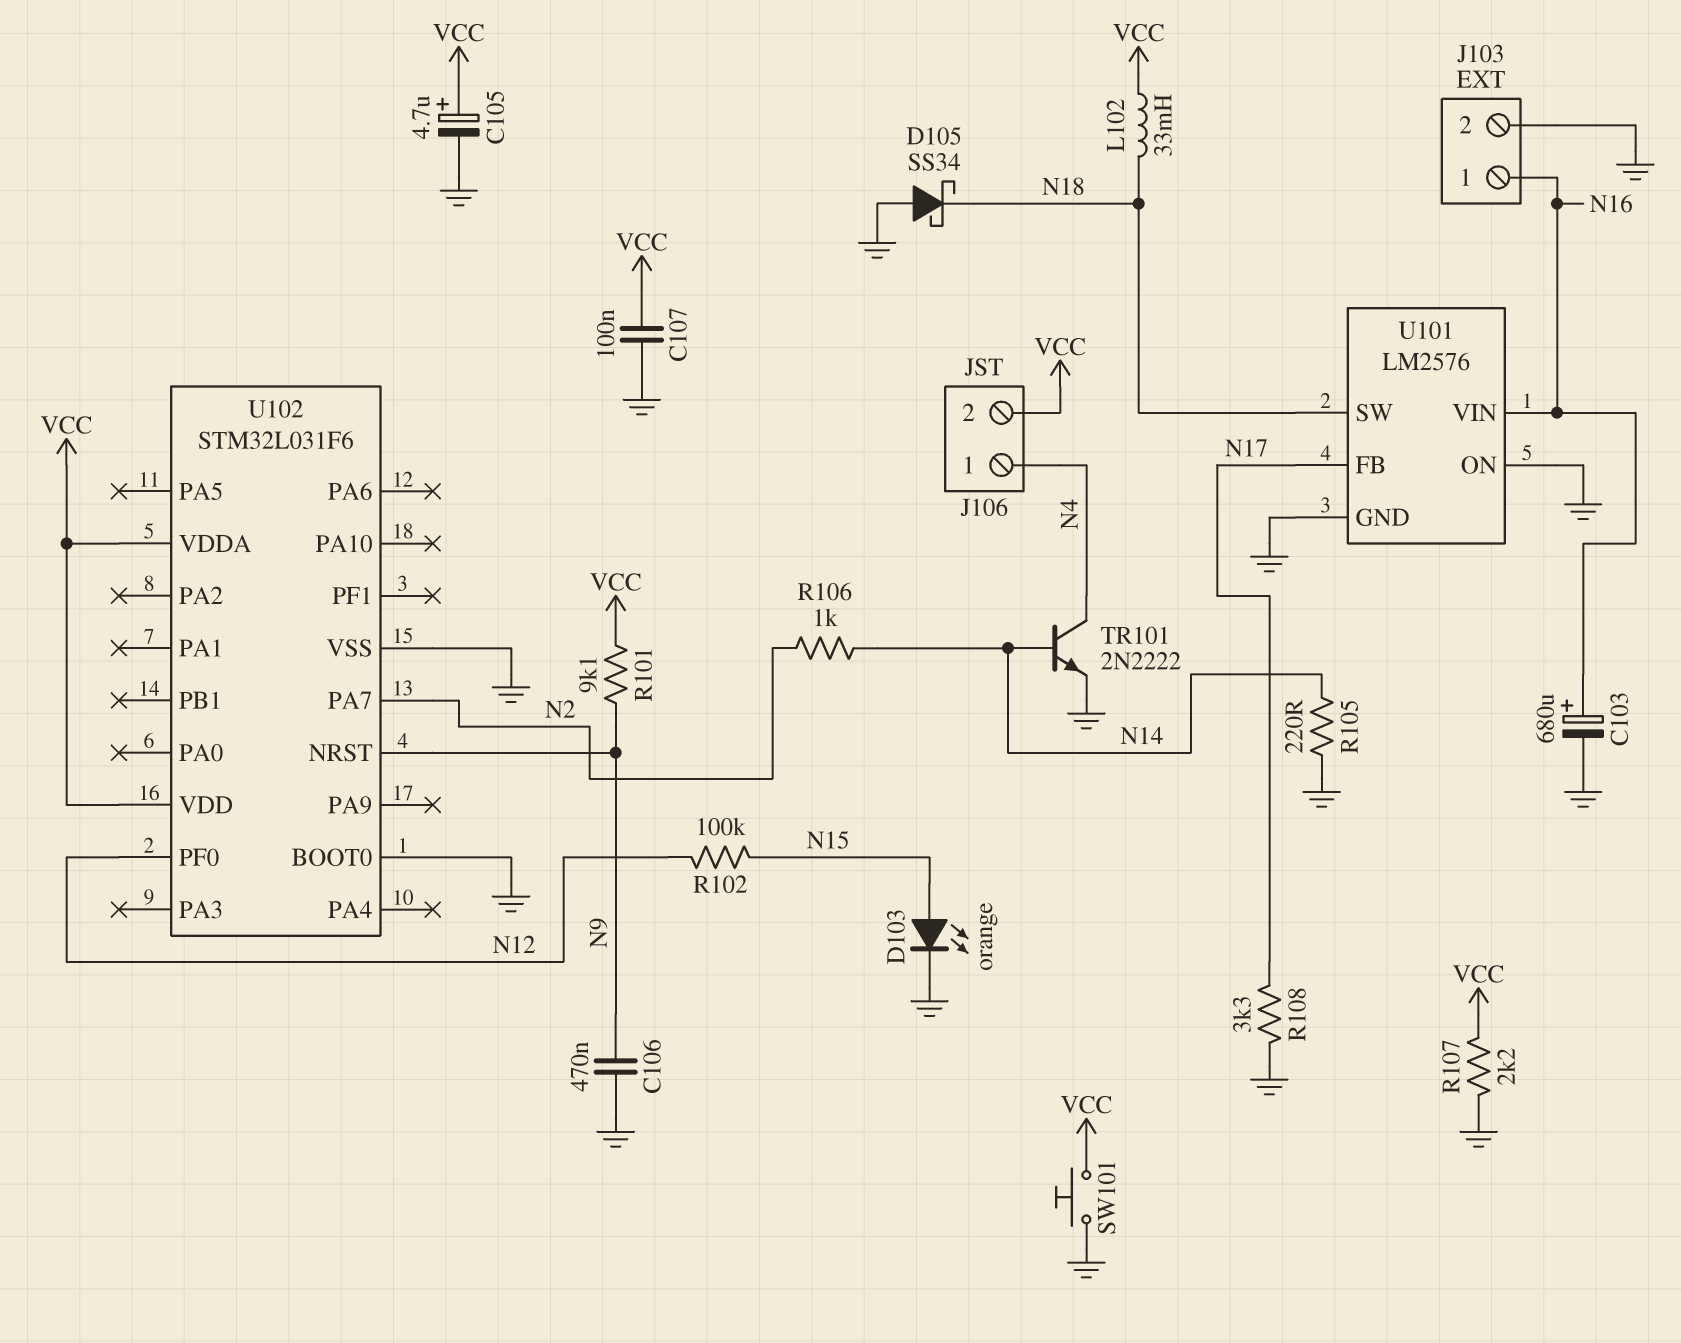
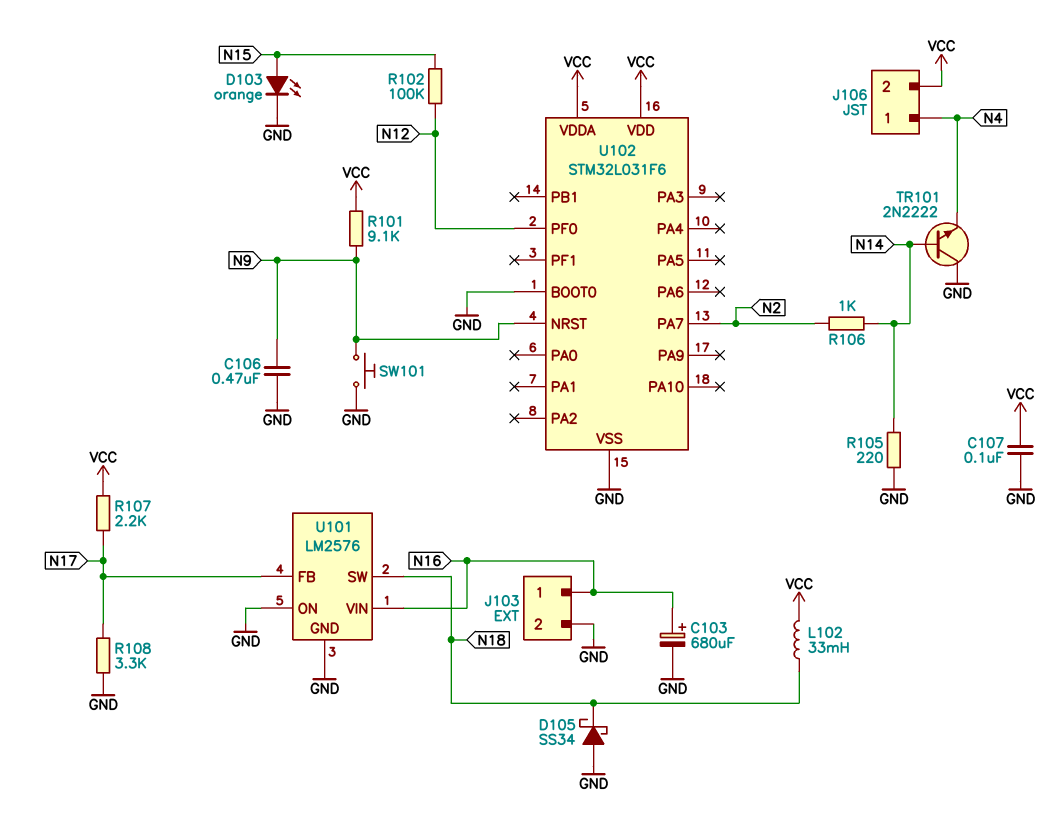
C105: 4.7uF (plus VCC, minus GND) -> none
R107: 2.2k (GND, VCC) -> 2.2k (N17, VCC)
SW101: button (GND, VCC) -> button (GND, N9)
TR101: NPN 2N2222 (B N14, C N4, E GND) -> NPN 2N2222 (B N14, C GND, E N4)

